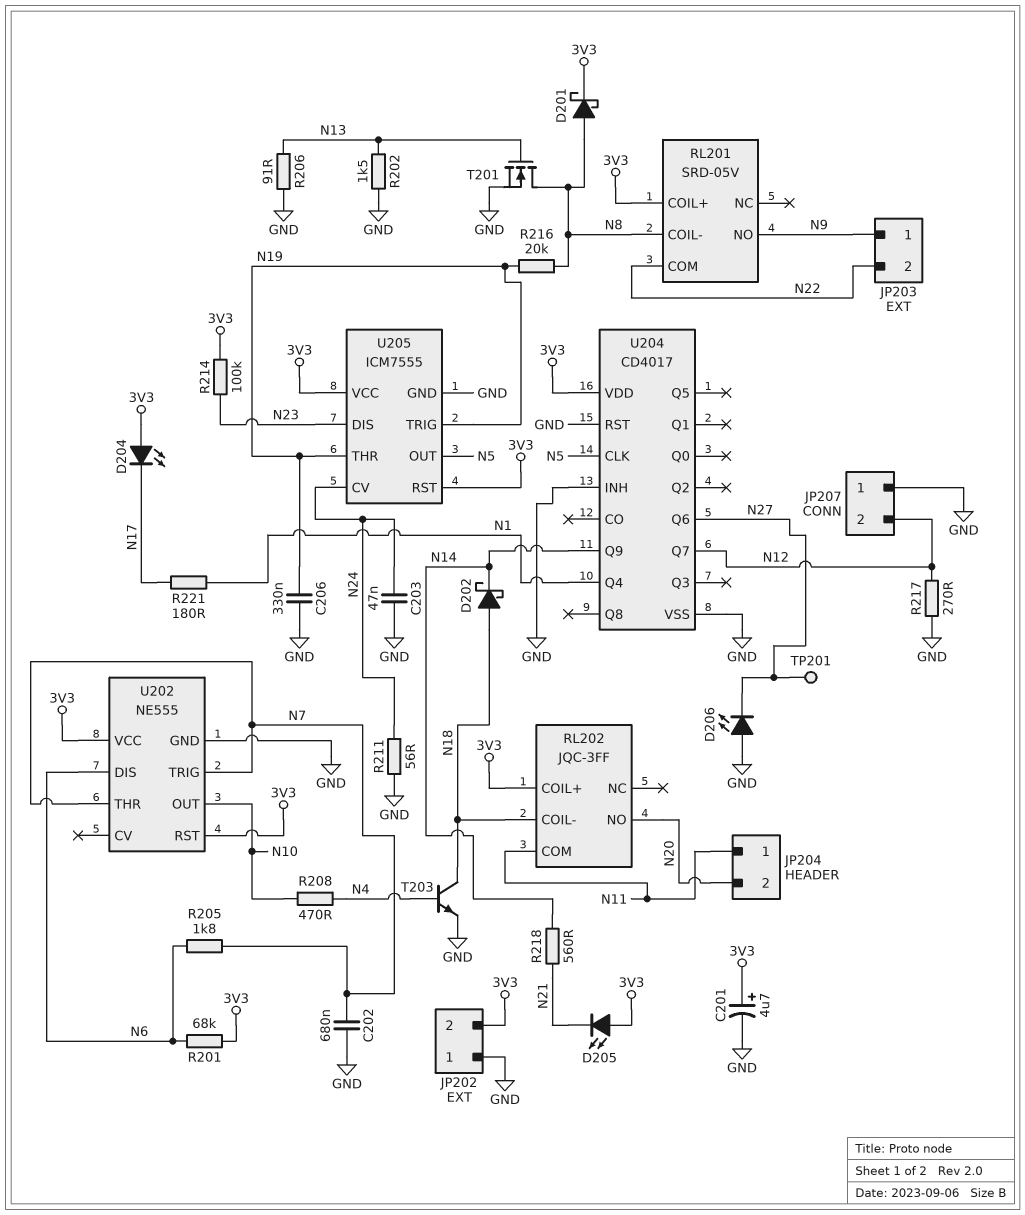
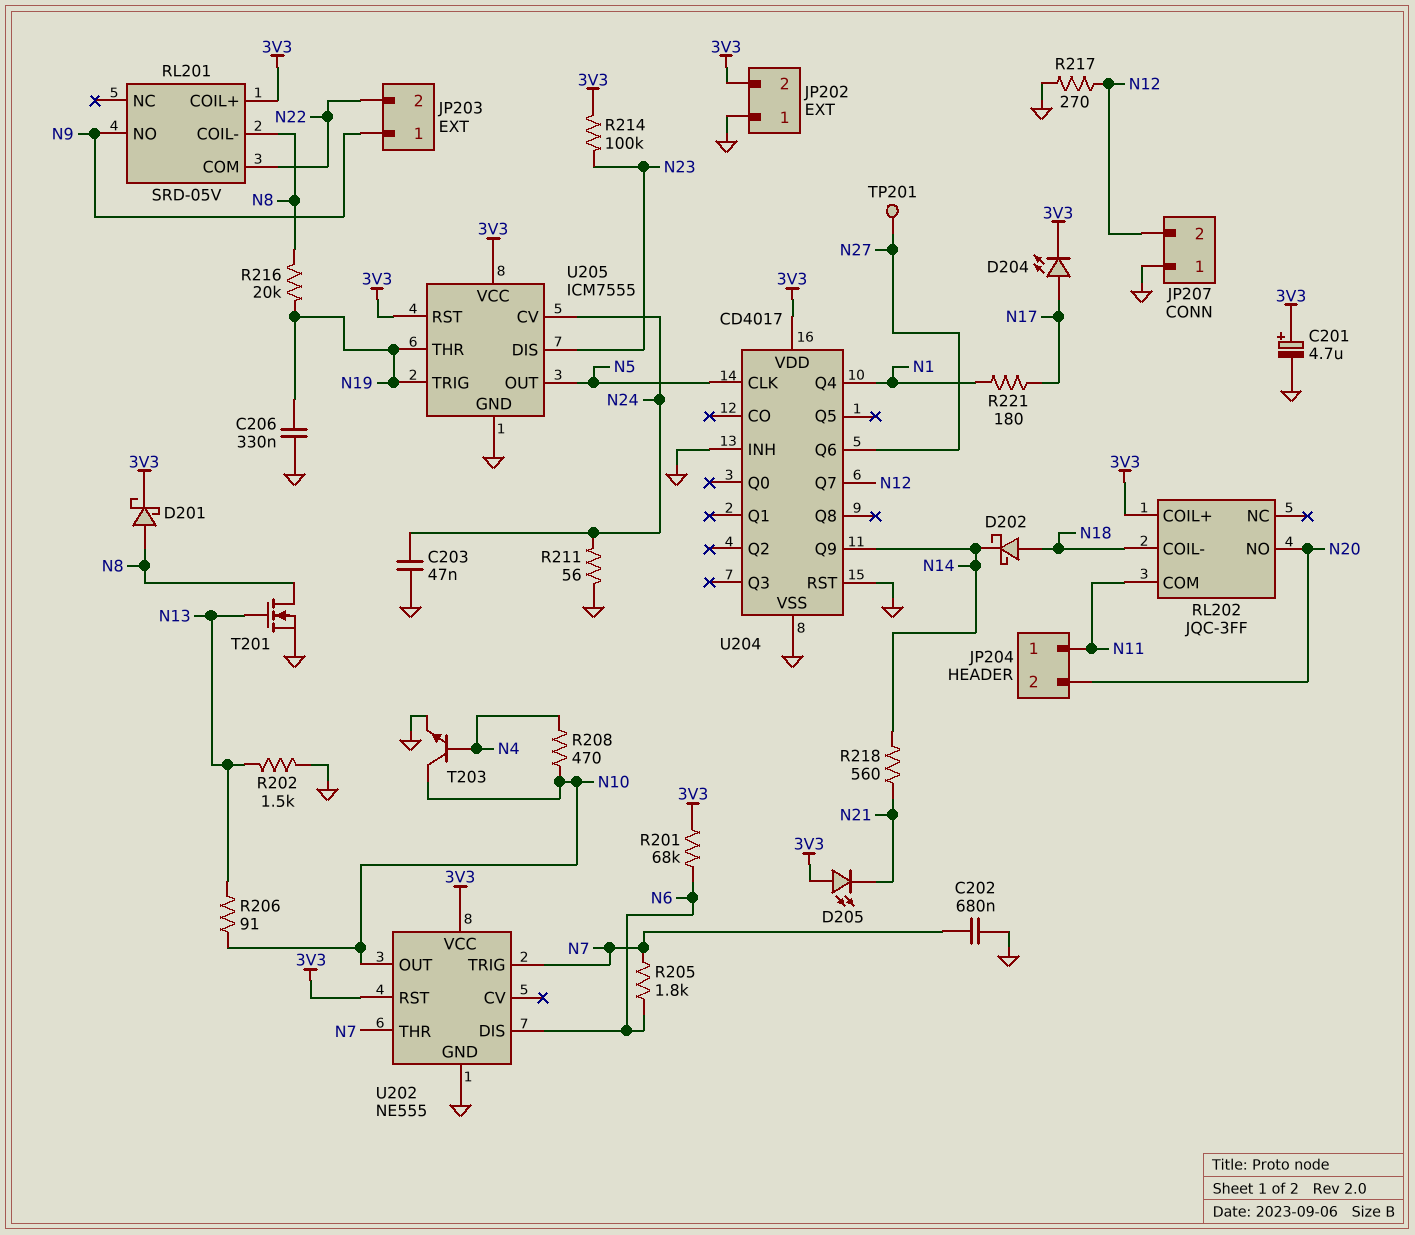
D204: LED (A 3V3, K N17) -> LED (A N17, K 3V3)
D206: LED (A GND, K N27) -> none
R206: 91 (GND, N13) -> 91 (N10, N13)
T203: NPN (B N4, C N18, E GND) -> NPN (B N4, C N10, E GND)

